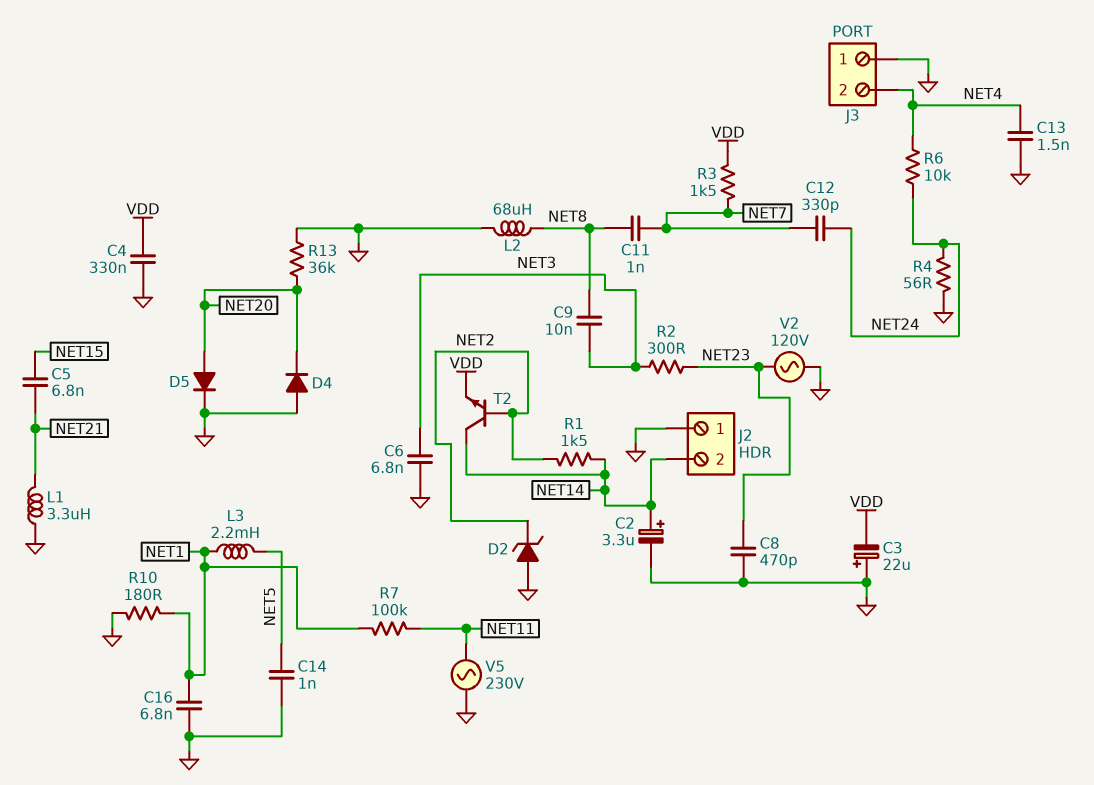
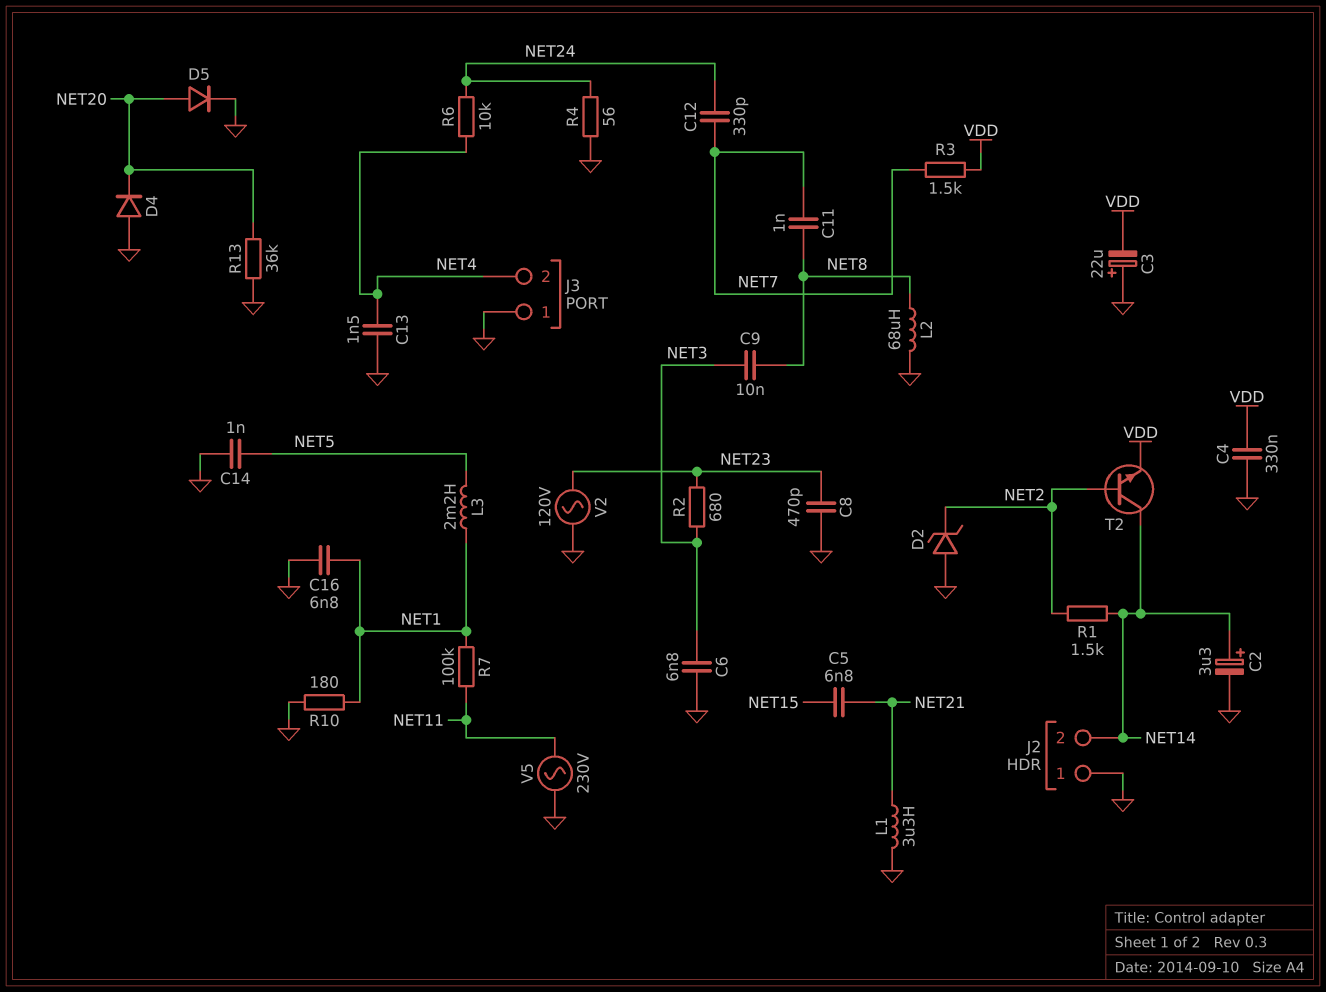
R2: 300 (NET3, NET23) -> 680 (NET3, NET23)

